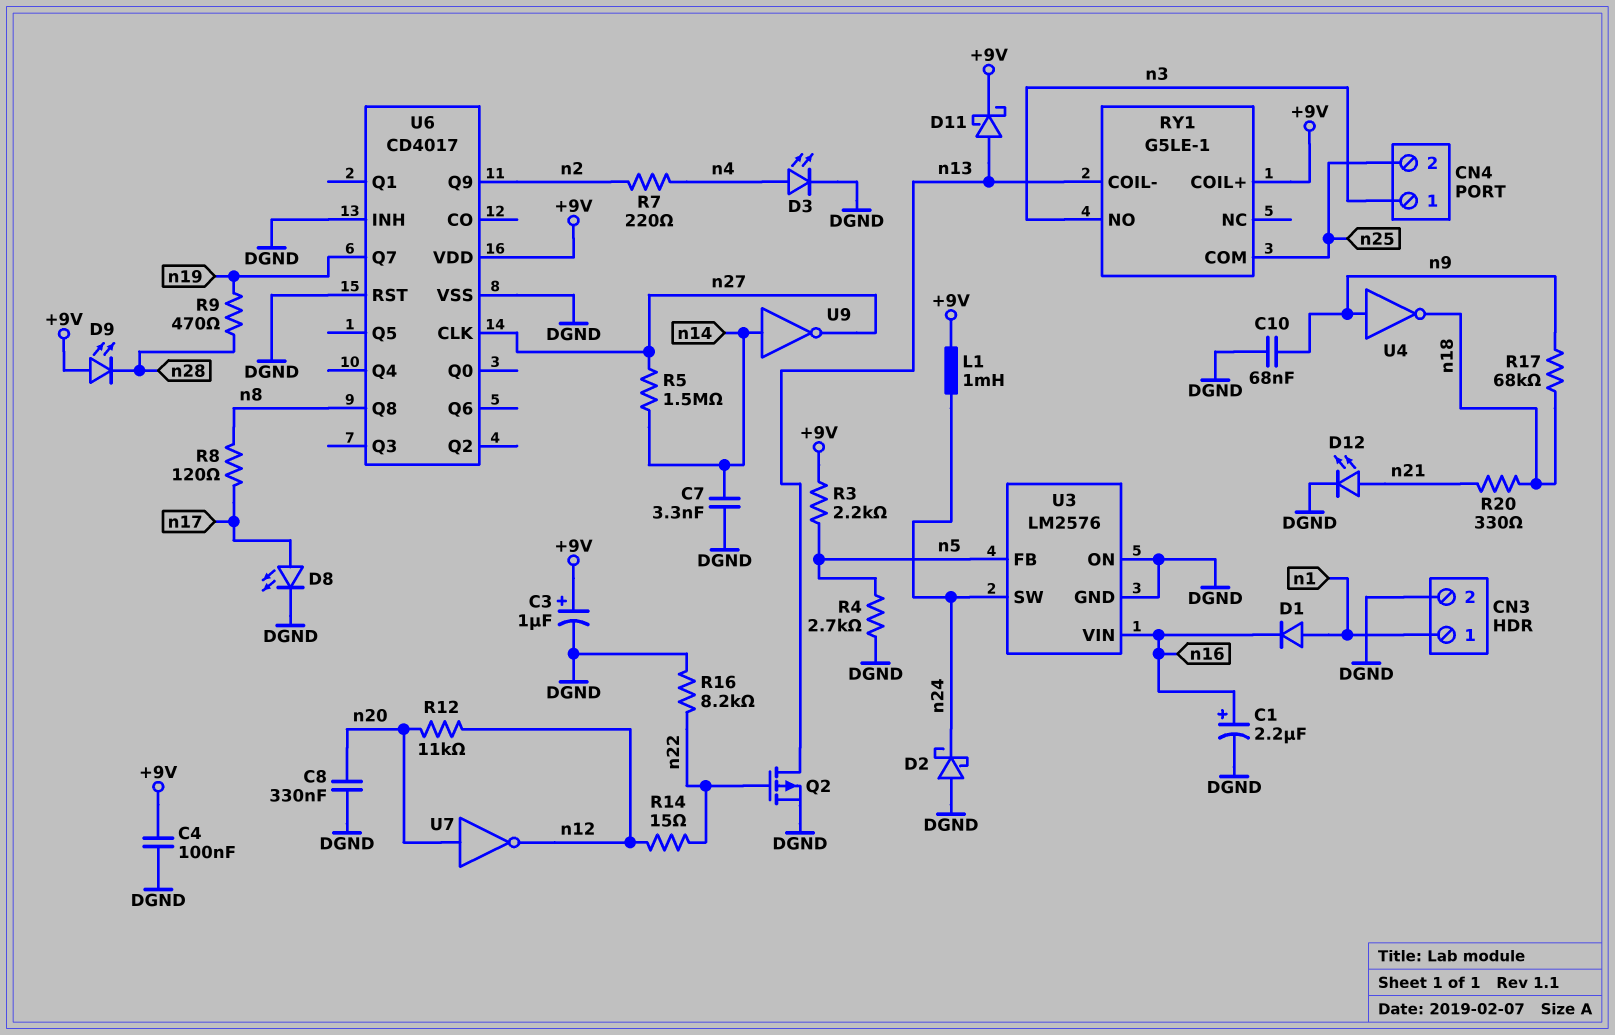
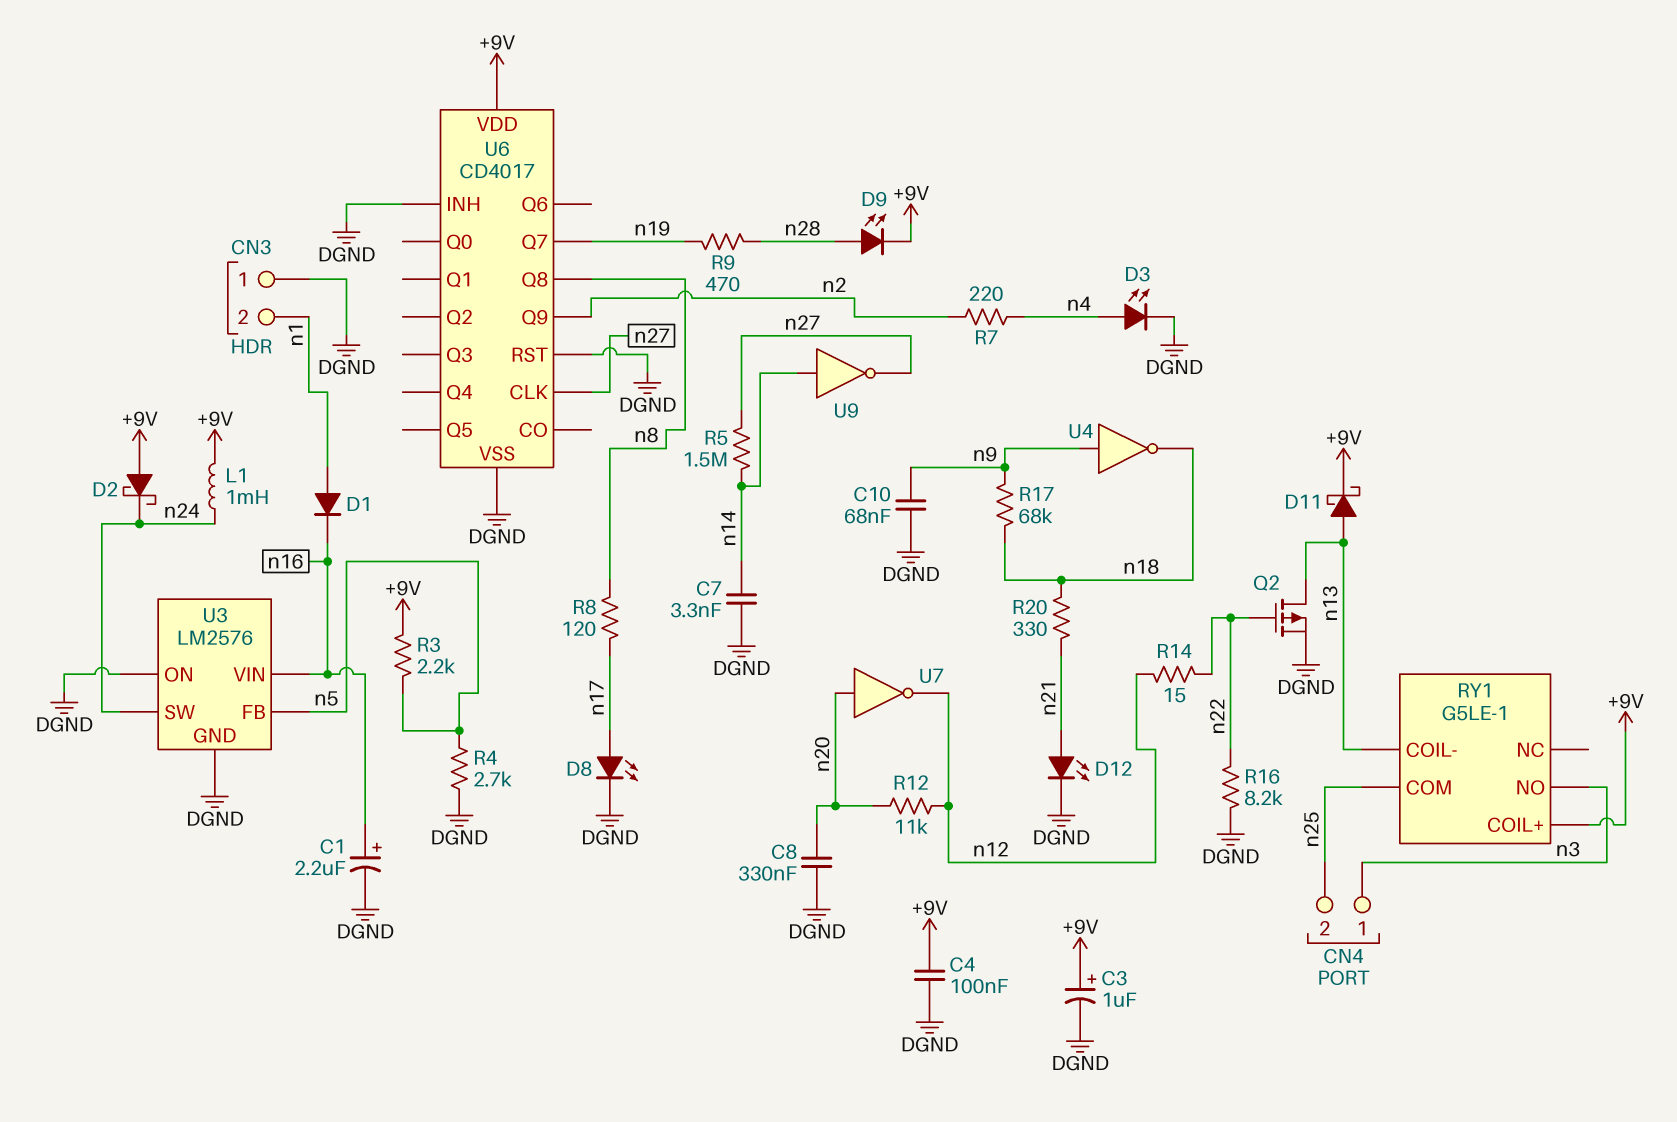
CN3 pin 1: n1 -> DGND
CN3 pin 2: DGND -> n1
D2: schottky (A DGND, K n24) -> schottky (A +9V, K n24)
D9: LED (A +9V, K n28) -> LED (A n28, K +9V)

